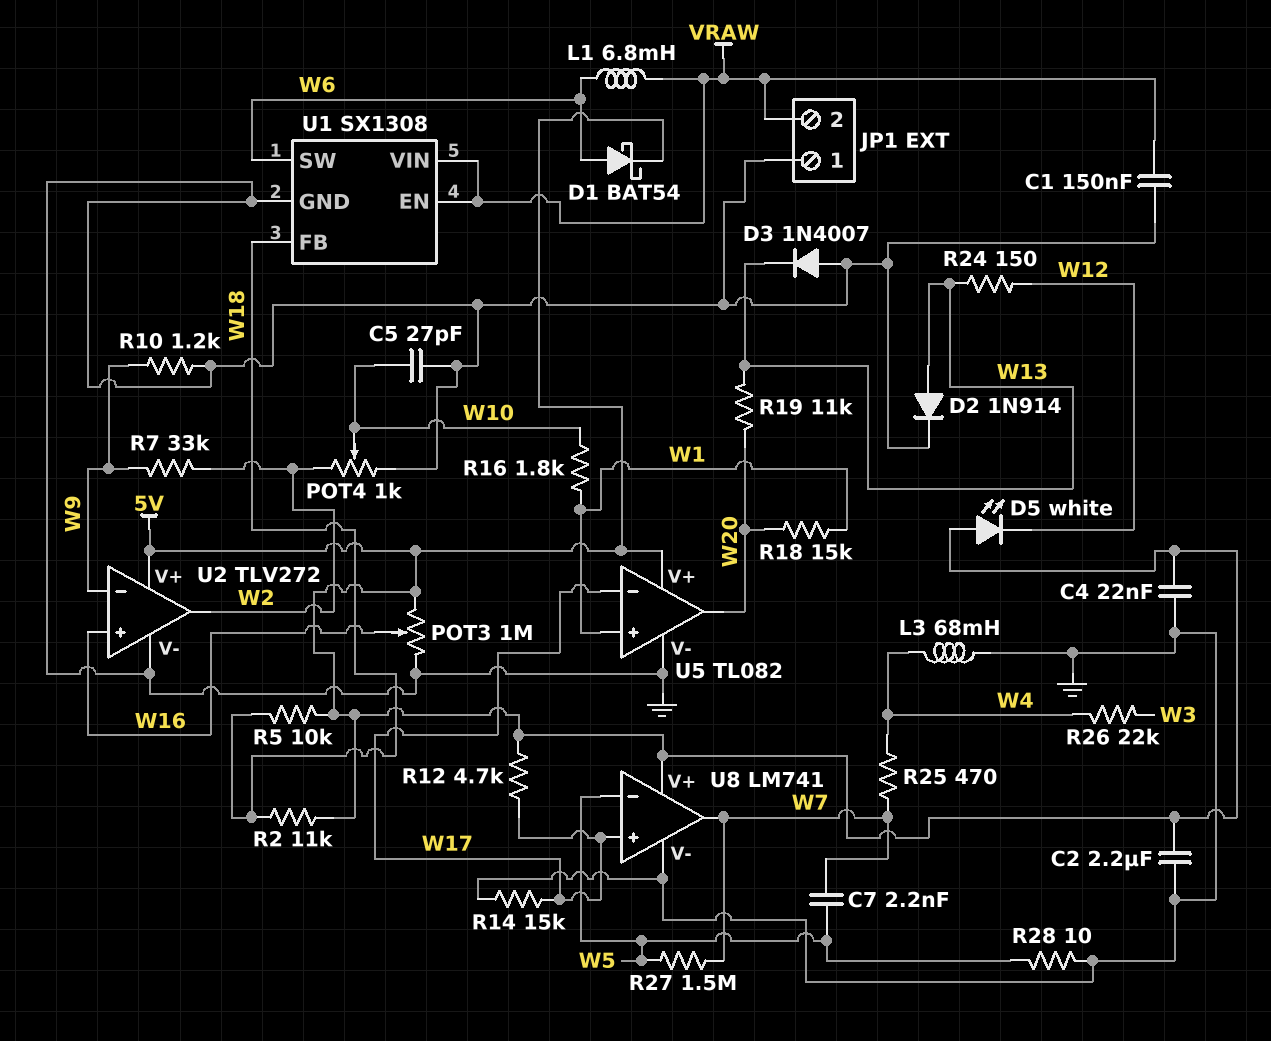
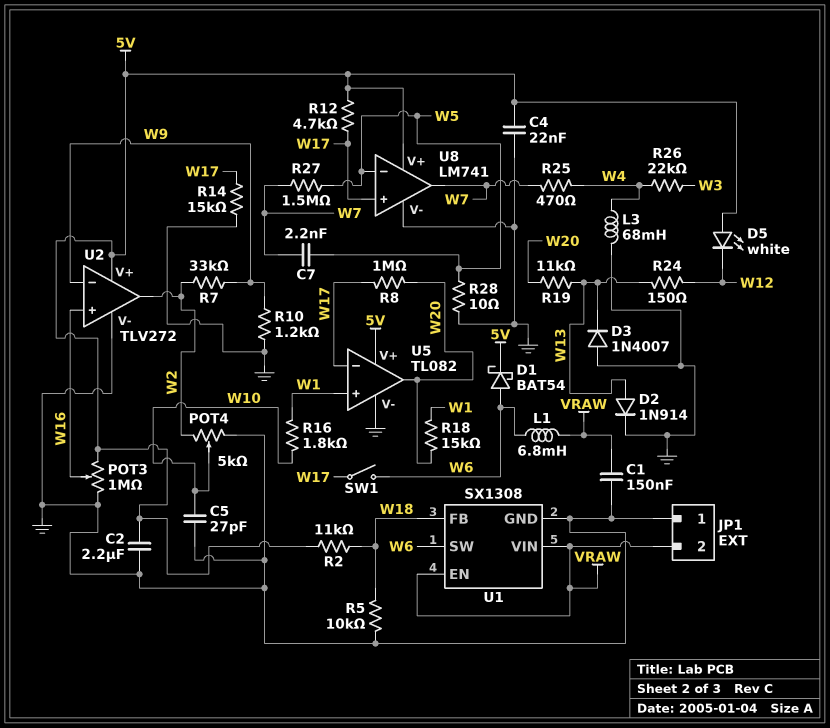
POT4: 1k (GND, W2, wiper W10) -> 5k (GND, W2, wiper W10)
R5: 10k (5V, W18) -> 10k (GND, W18)
R8: none -> 1M (W17, W20)
SW1: none -> switch (W6, W17)

